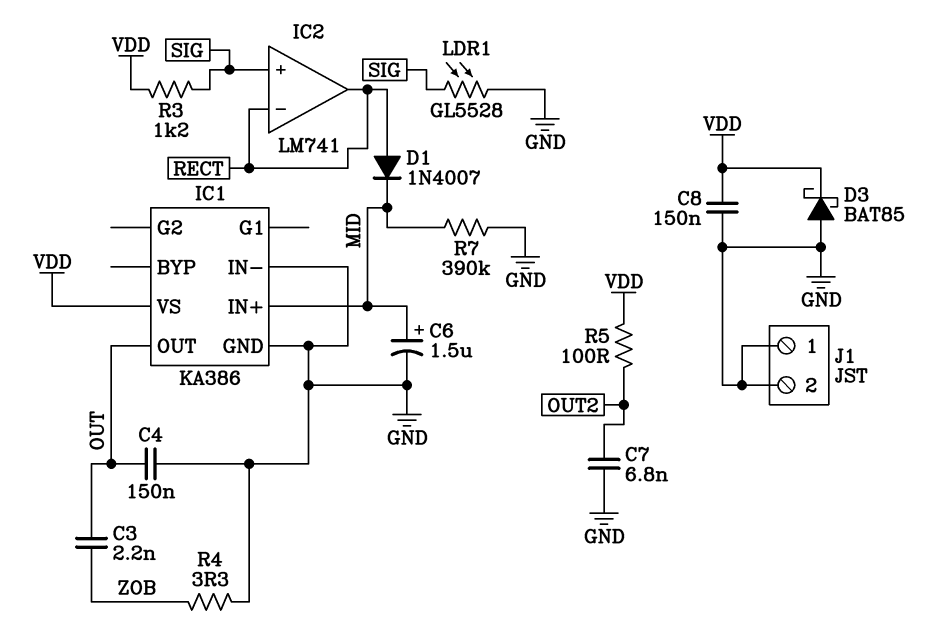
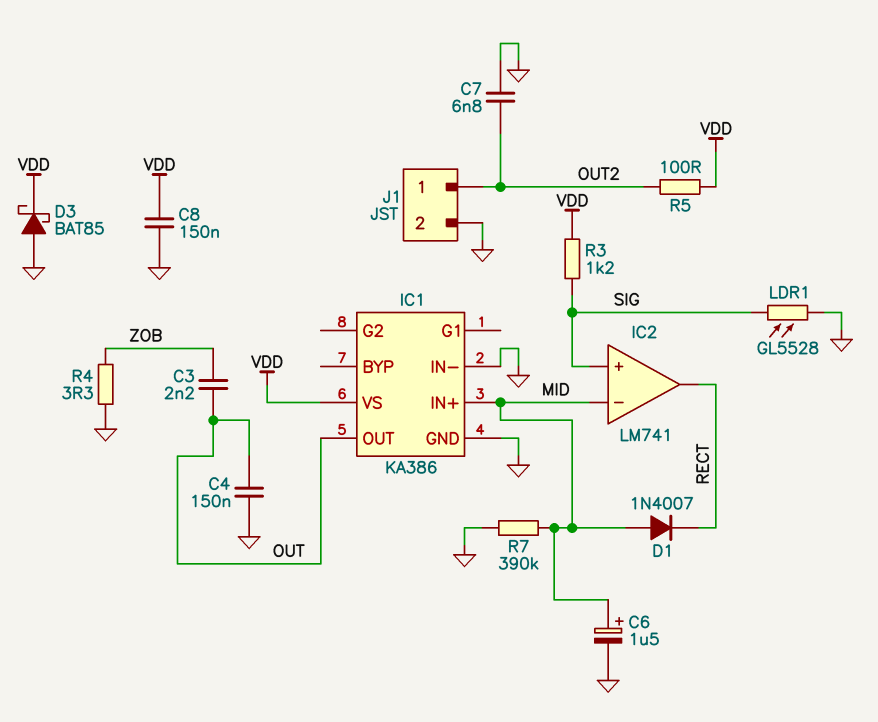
D1: diode 1N4007 (A RECT, K MID) -> diode 1N4007 (A MID, K RECT)
IC2 pin in-: RECT -> MID
J1 pin 1: GND -> OUT2

